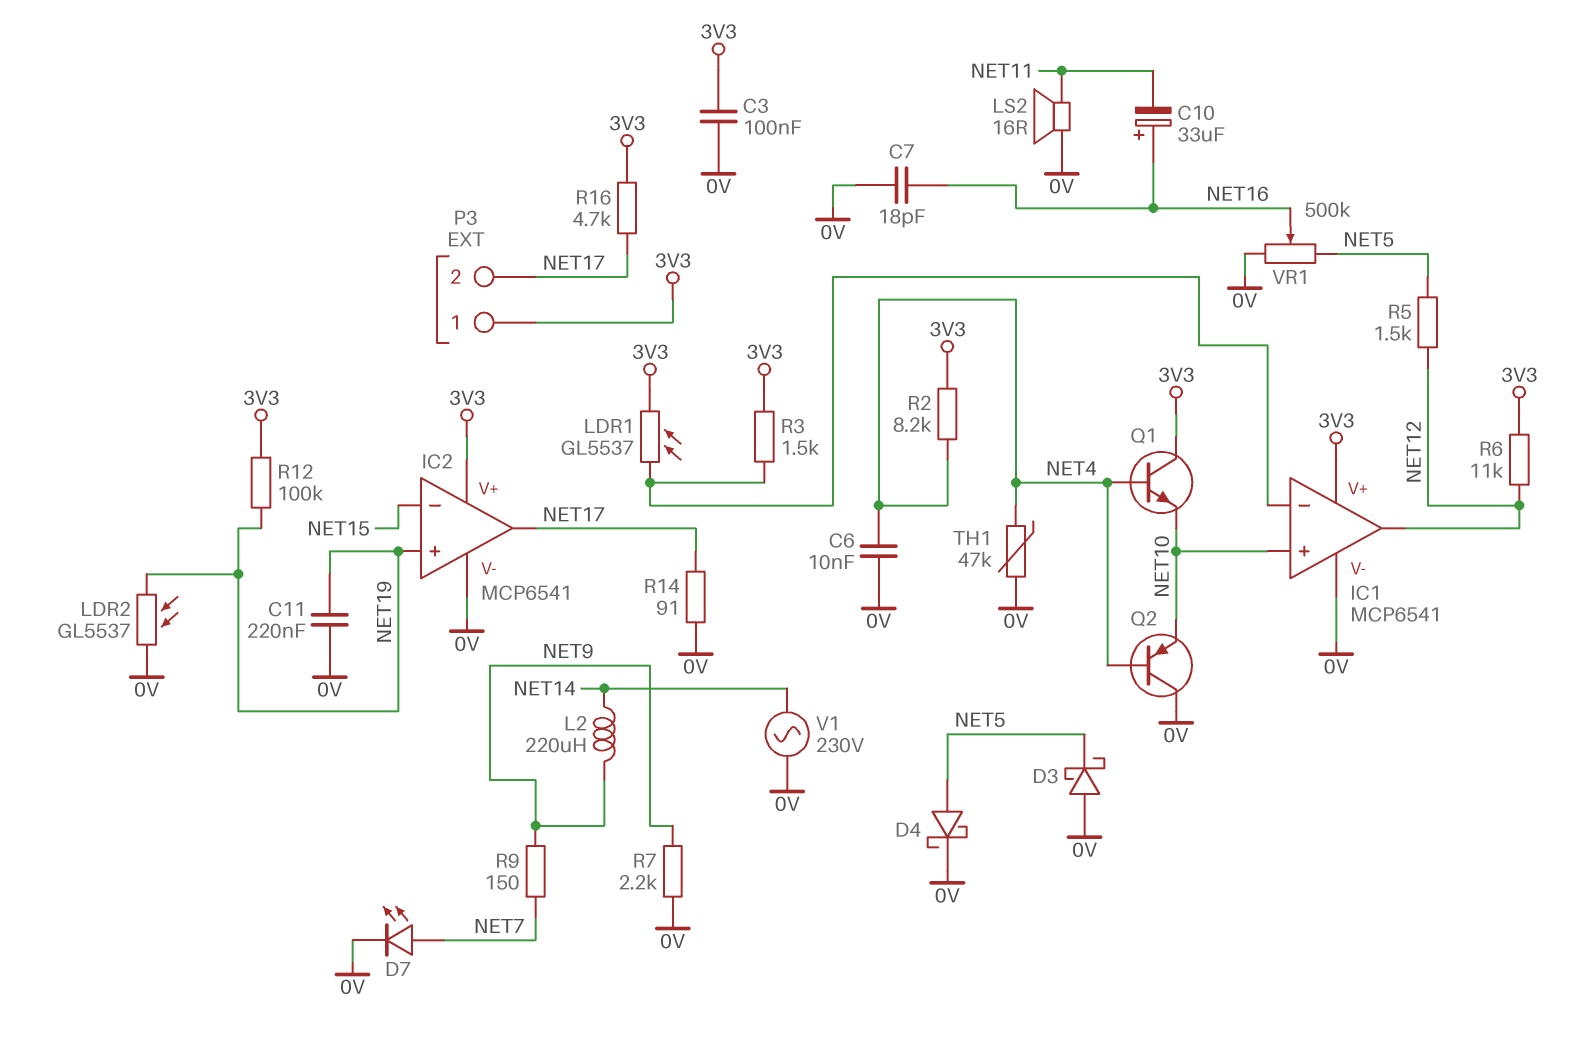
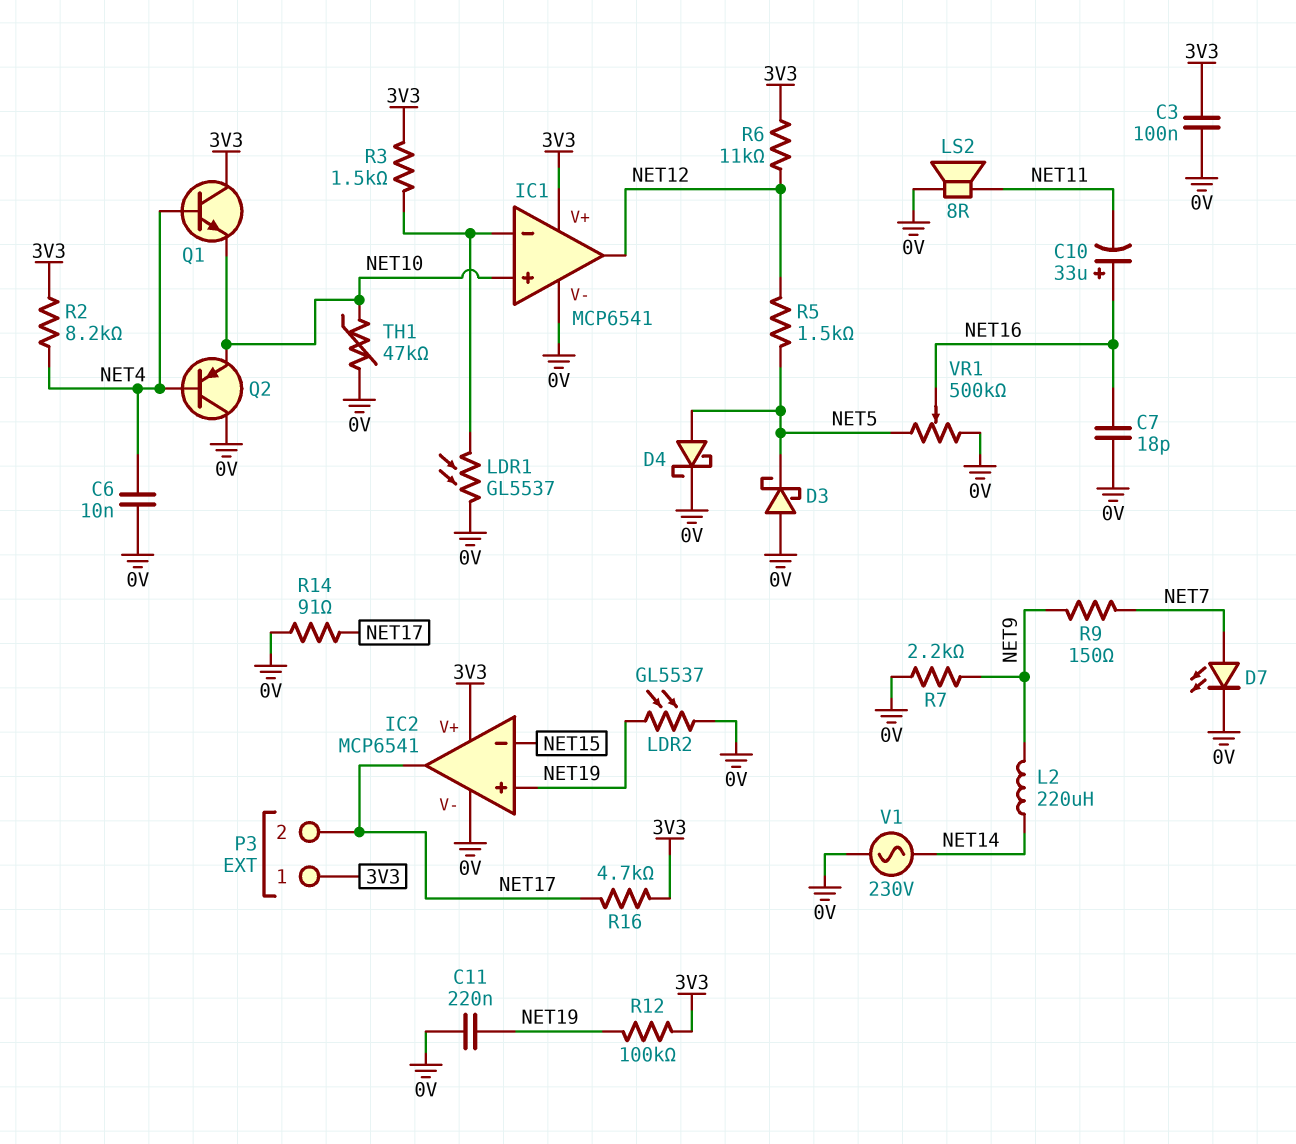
LDR1: GL5537 (3V3, IC1/in-) -> GL5537 (0V, IC1/in-)
LS2: speaker 16R (0V, NET11) -> speaker 8R (0V, NET11)
TH1: 47k (0V, NET4) -> 47k (0V, NET10)

